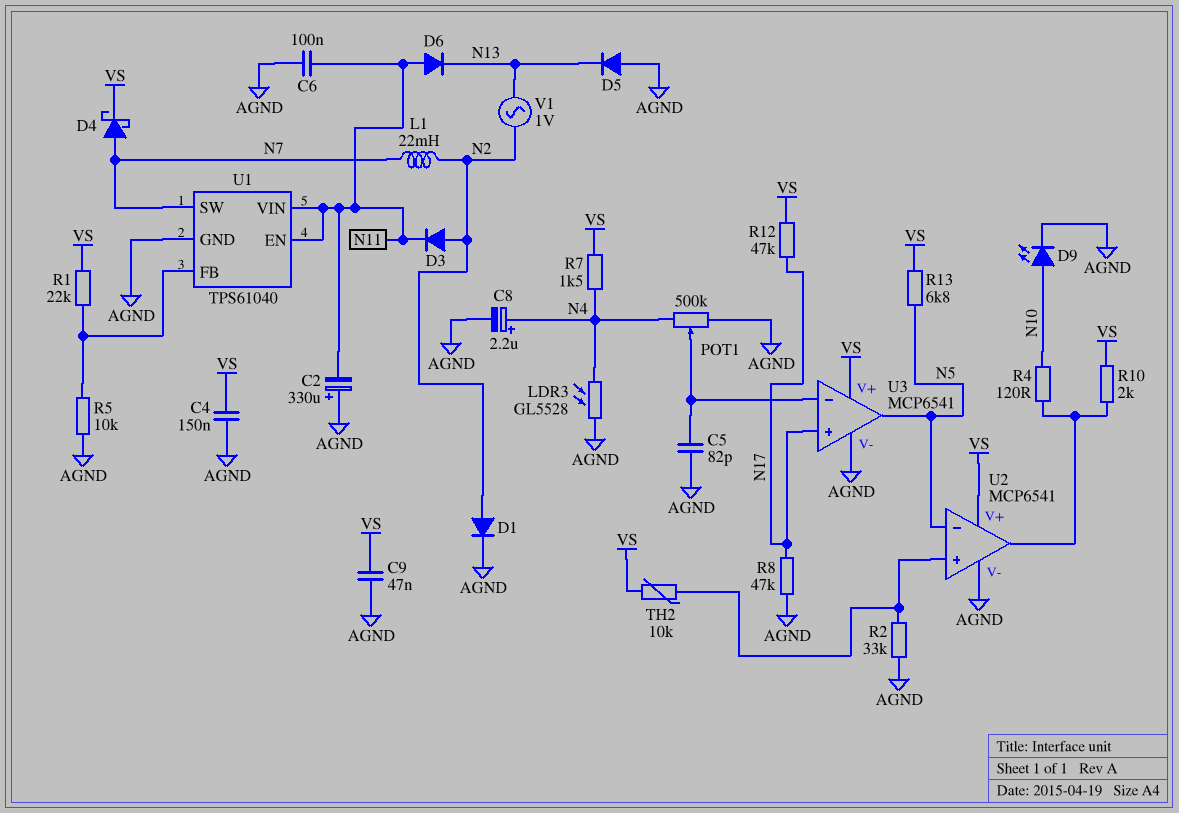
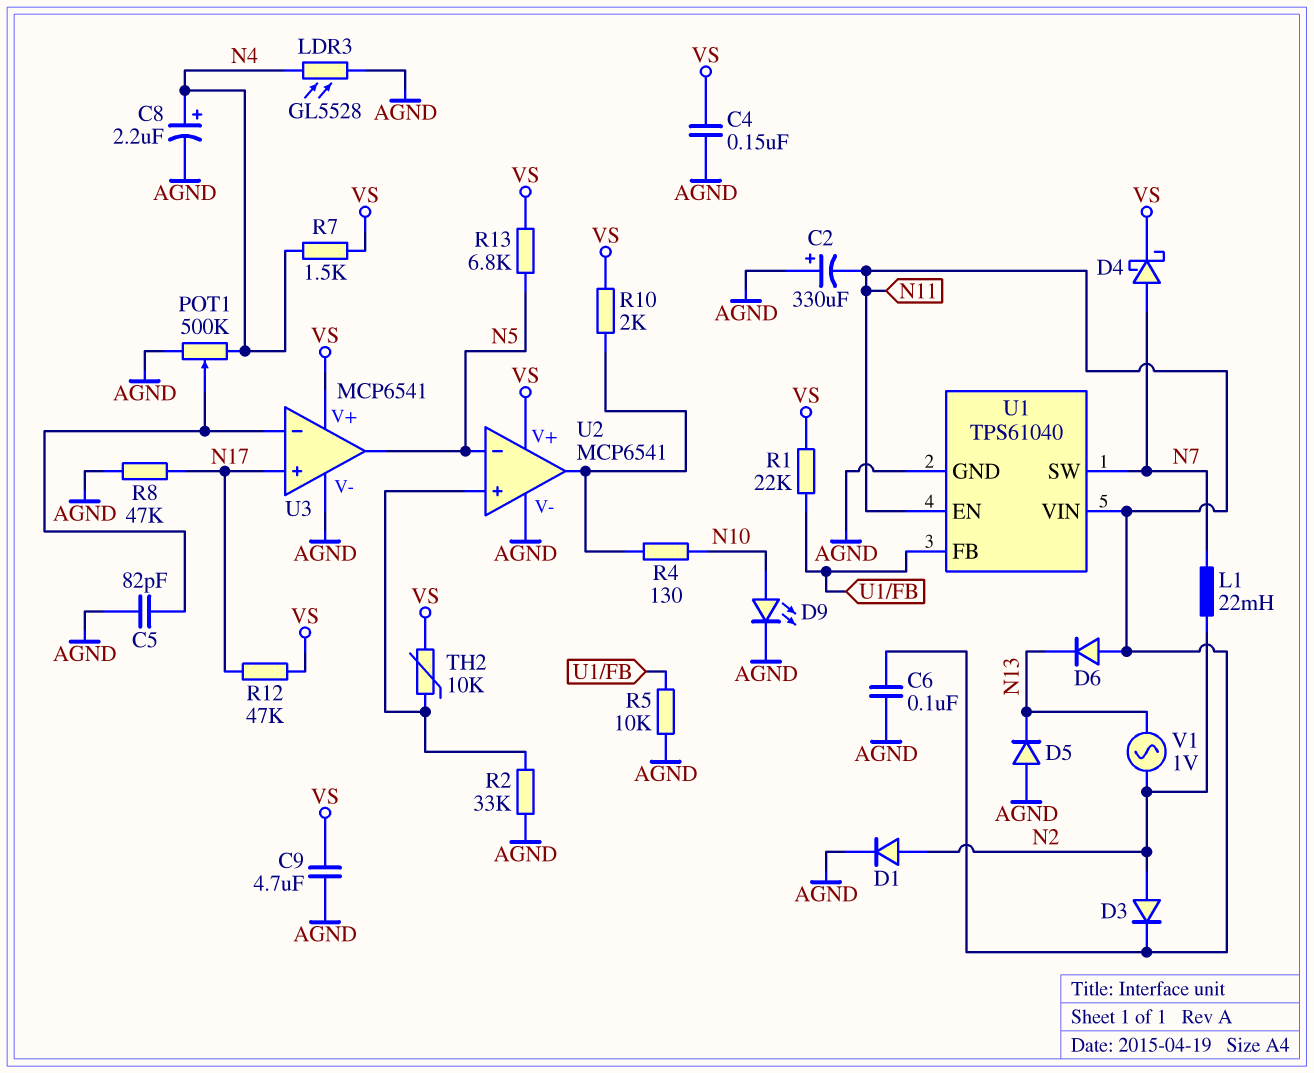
C9: 47nF (AGND, VS) -> 4.7uF (AGND, VS)
R4: 120 (N10, U2/out) -> 130 (N10, U2/out)

